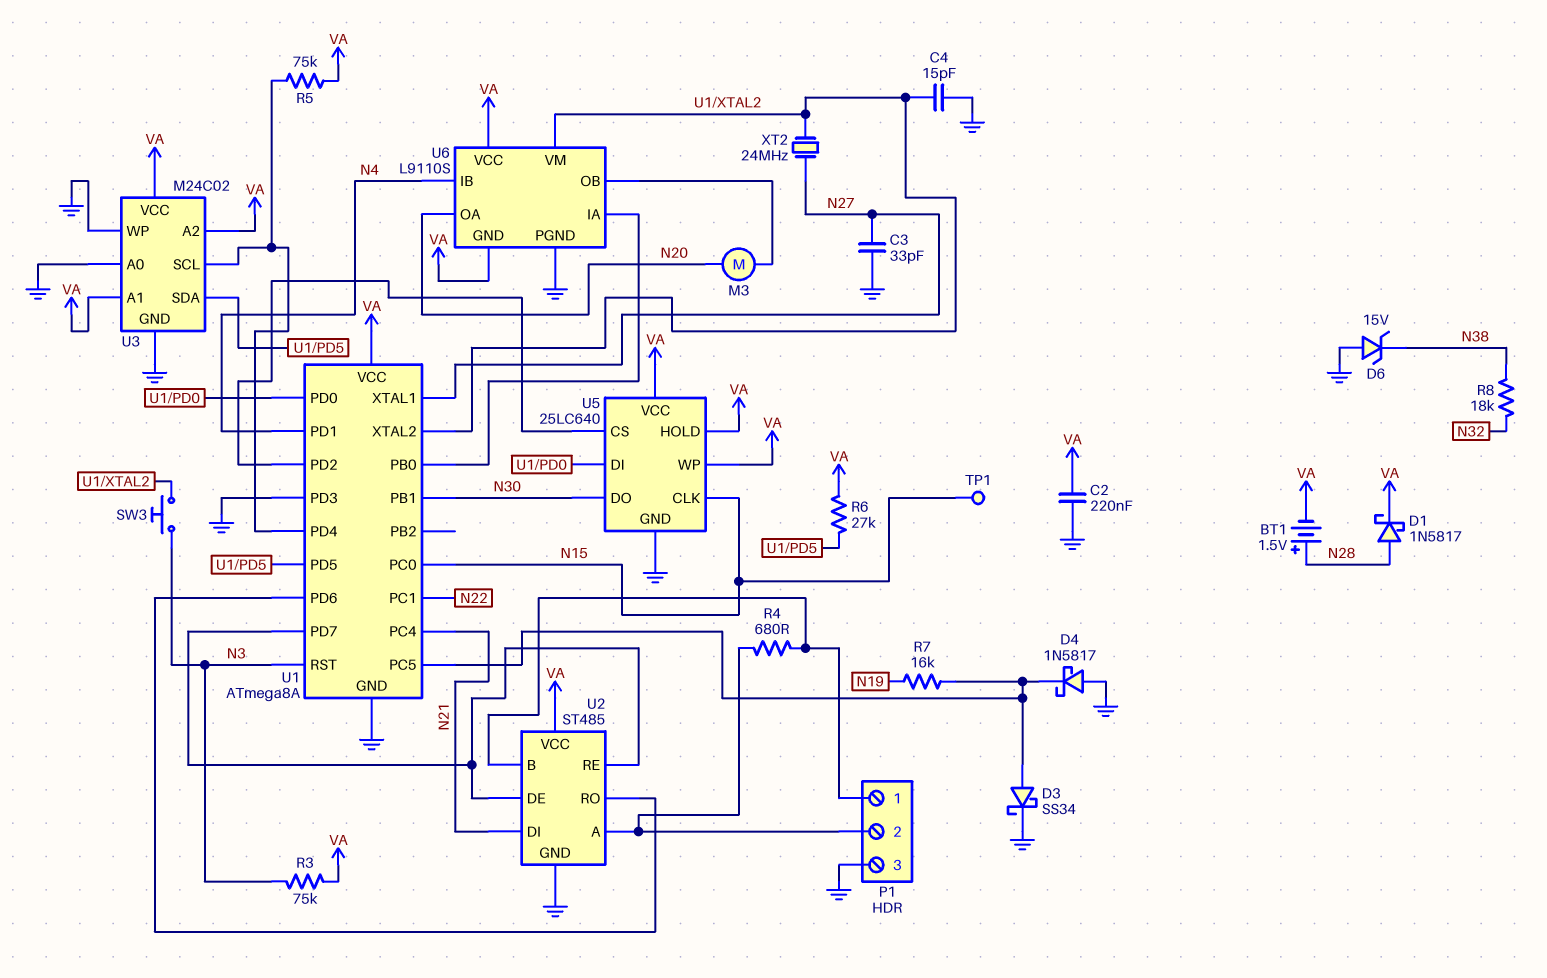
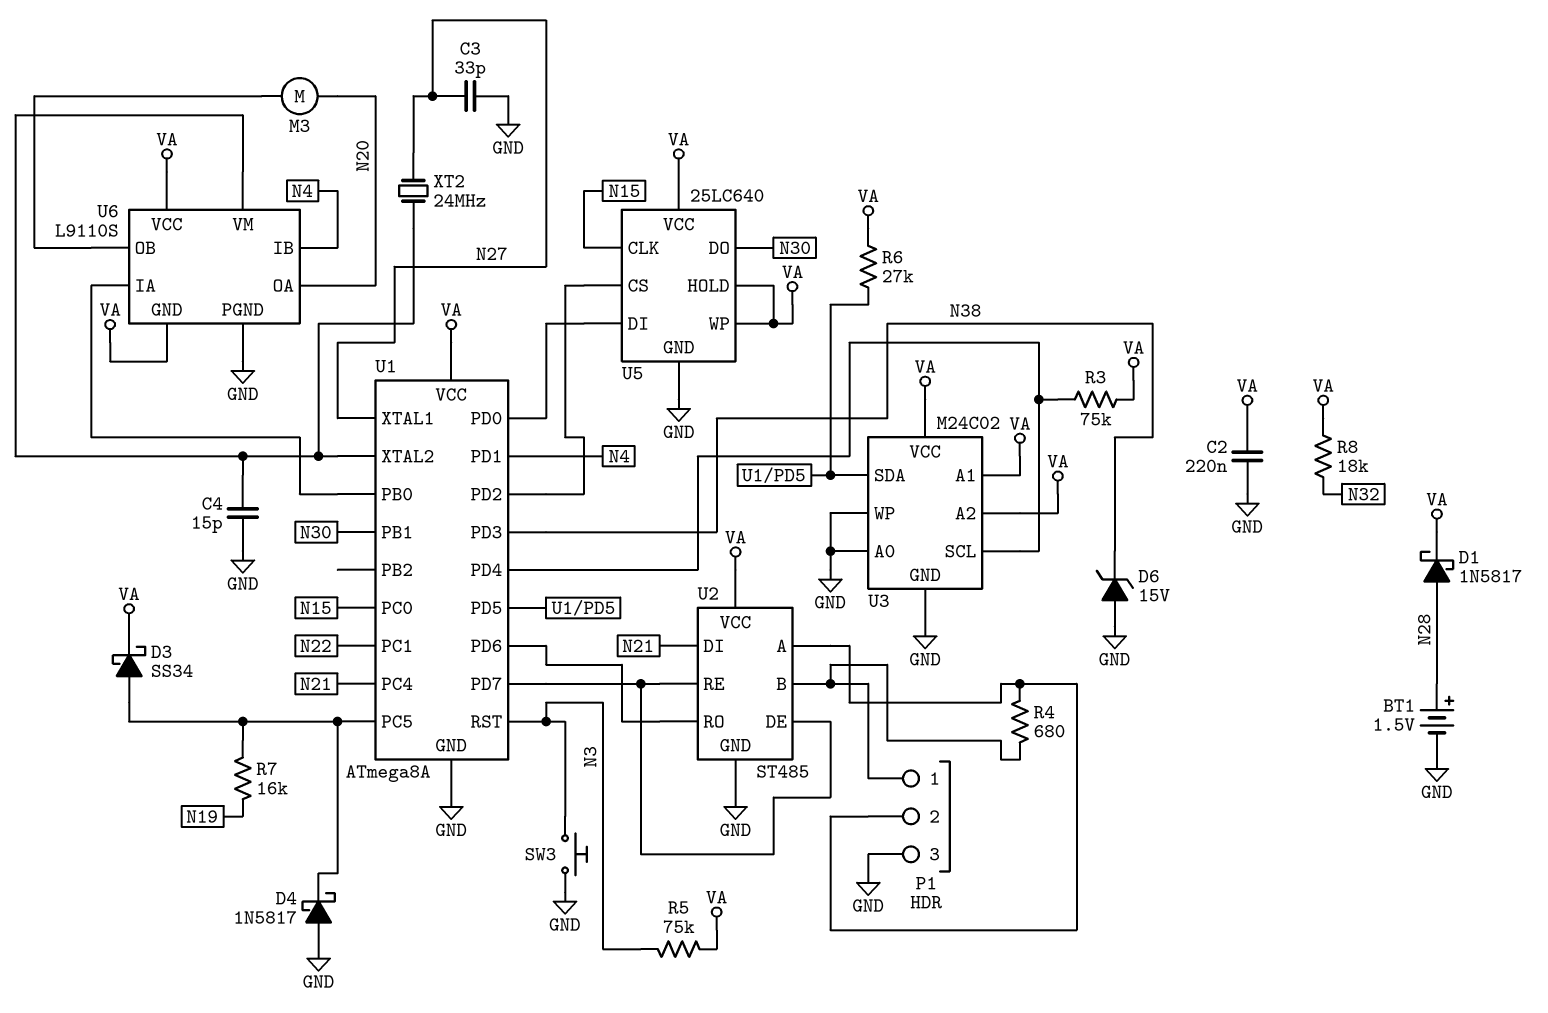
BT1: 1.5V (plus N28, minus VA) -> 1.5V (plus N28, minus GND)
D3: schottky SS34 (A U1/PC5, K GND) -> schottky SS34 (A U1/PC5, K VA)
R3: 75k (N3, VA) -> 75k (U1/PD4, VA)
R5: 75k (U1/PD4, VA) -> 75k (N3, VA)
R8: 18k (N32, N38) -> 18k (N32, VA)
SW3: button (N3, U1/XTAL2) -> button (GND, N3)
TP1: test point (N15) -> none
U1 pin PD3: GND -> N38

